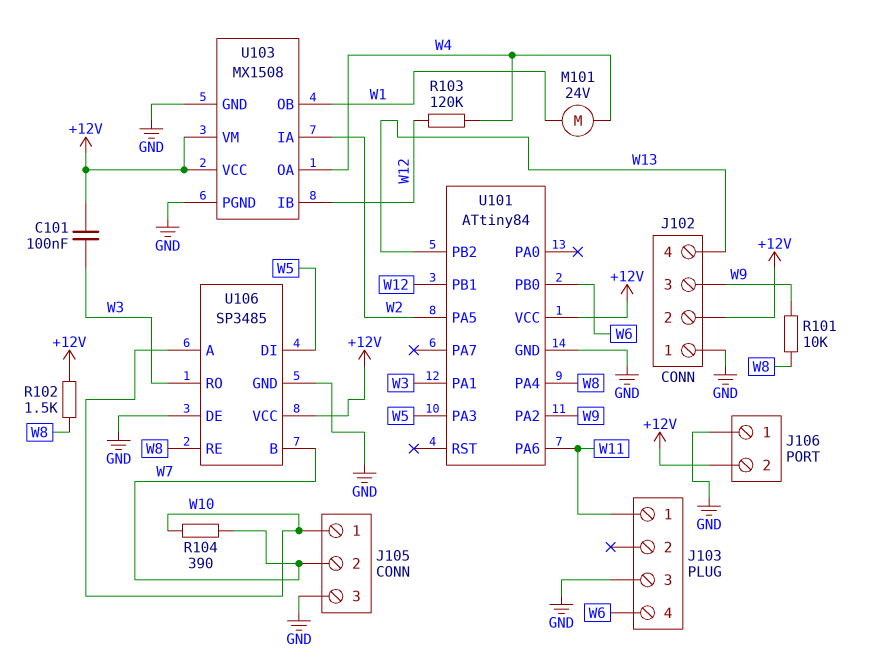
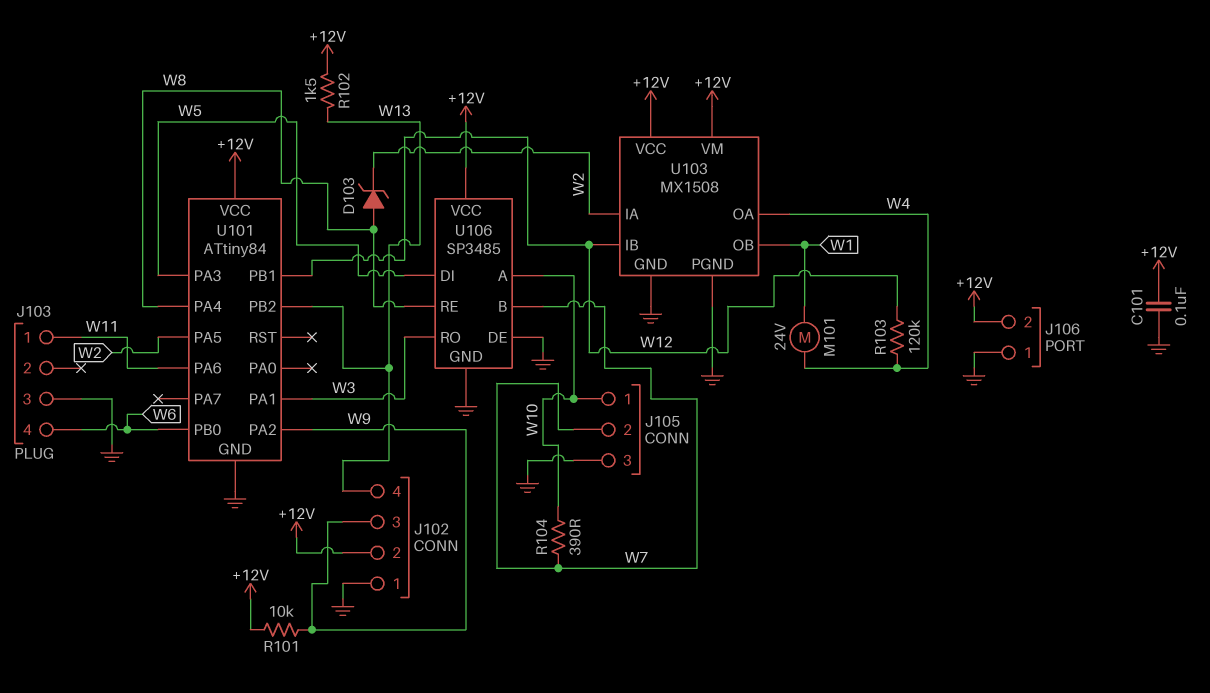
C101: 100nF (+12V, W3) -> 100nF (+12V, GND)
D103: none -> zener (A W8, K W2)
R101: 10k (W8, W9) -> 10k (+12V, W9)
R102: 1.5k (+12V, W8) -> 1.5k (+12V, W13)

